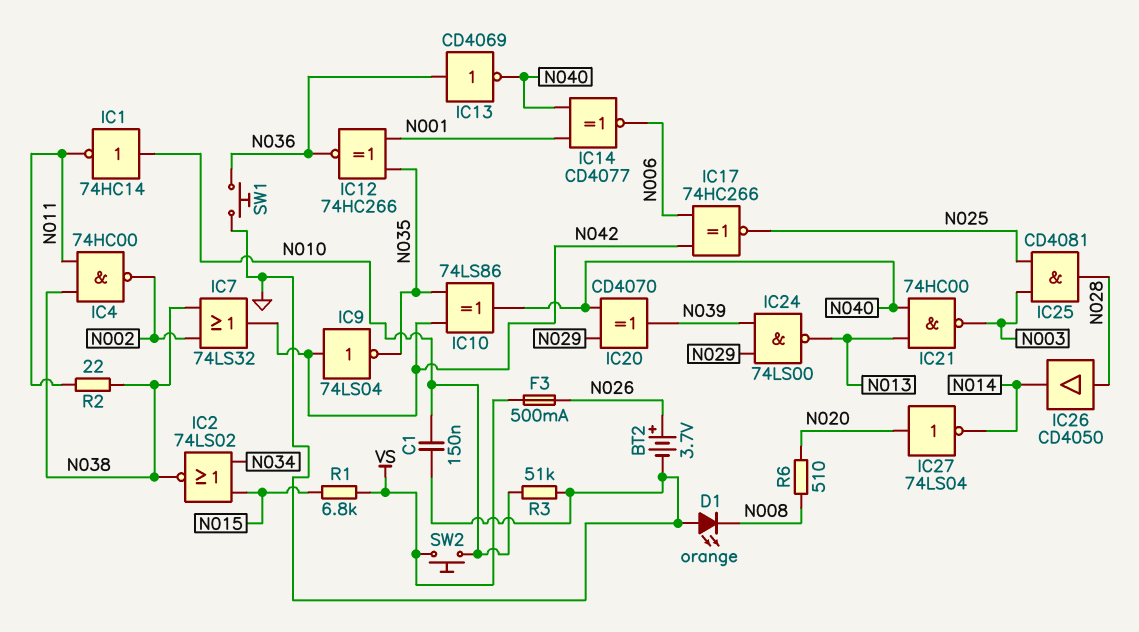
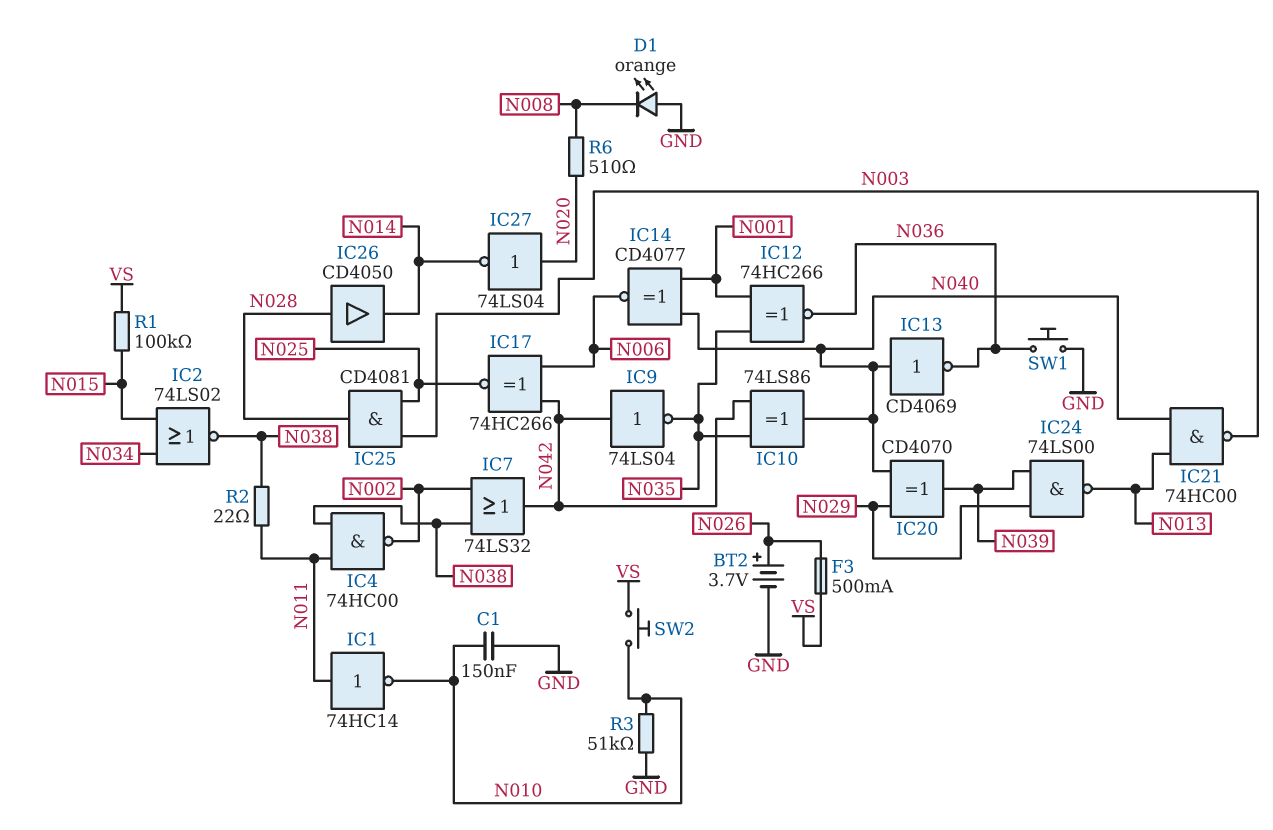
IC1: NOT 74HC14 (in N010, out N011) -> NOT 74HC14 (in N011, out N010)
IC13: NOT CD4069 (in N036, out N040) -> NOT CD4069 (in N040, out N036)
R1: 6.8k (N015, VS) -> 100k (N015, VS)

